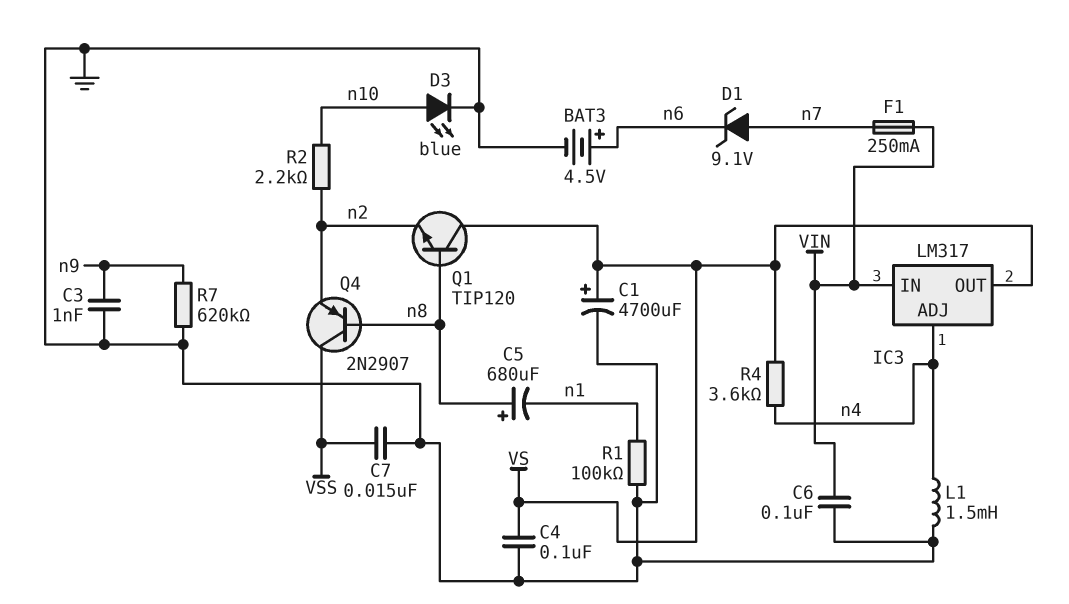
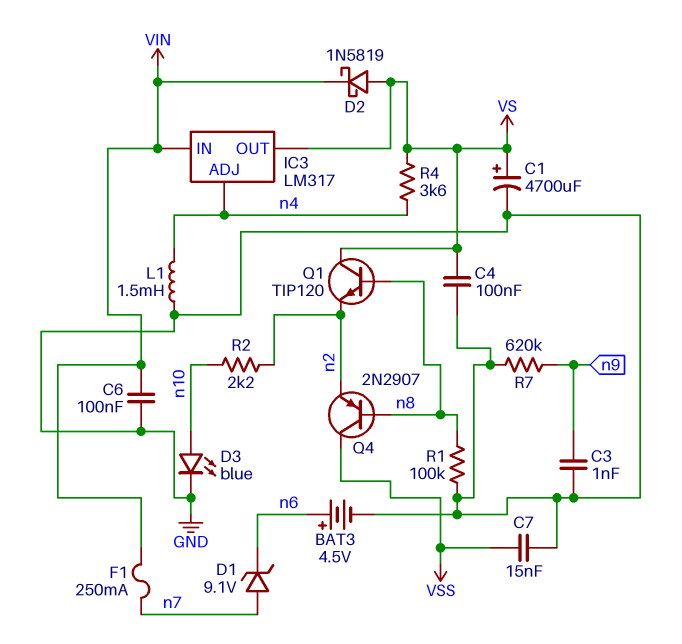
C5: 680uF (plus n8, minus n1) -> none
D2: none -> schottky 1N5819 (A VS, K VIN)
R1: 100k (GND, n1) -> 100k (GND, n8)

